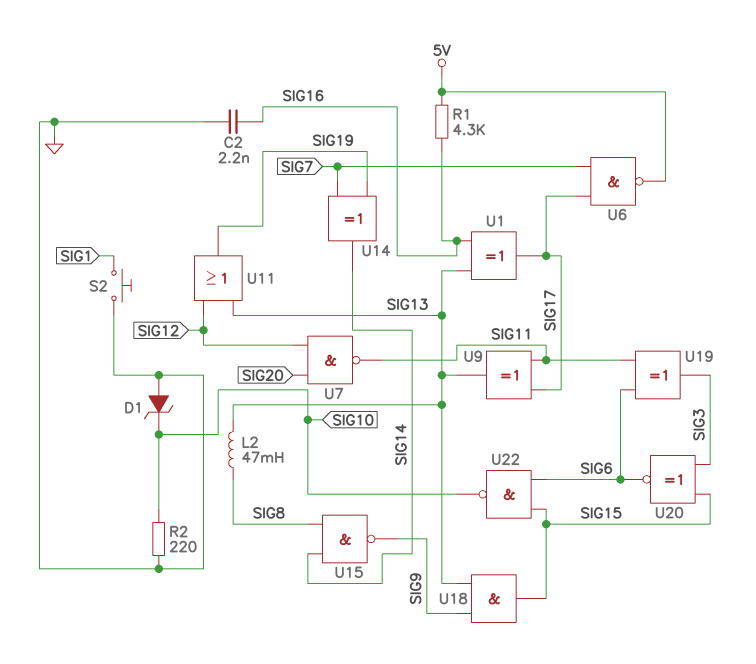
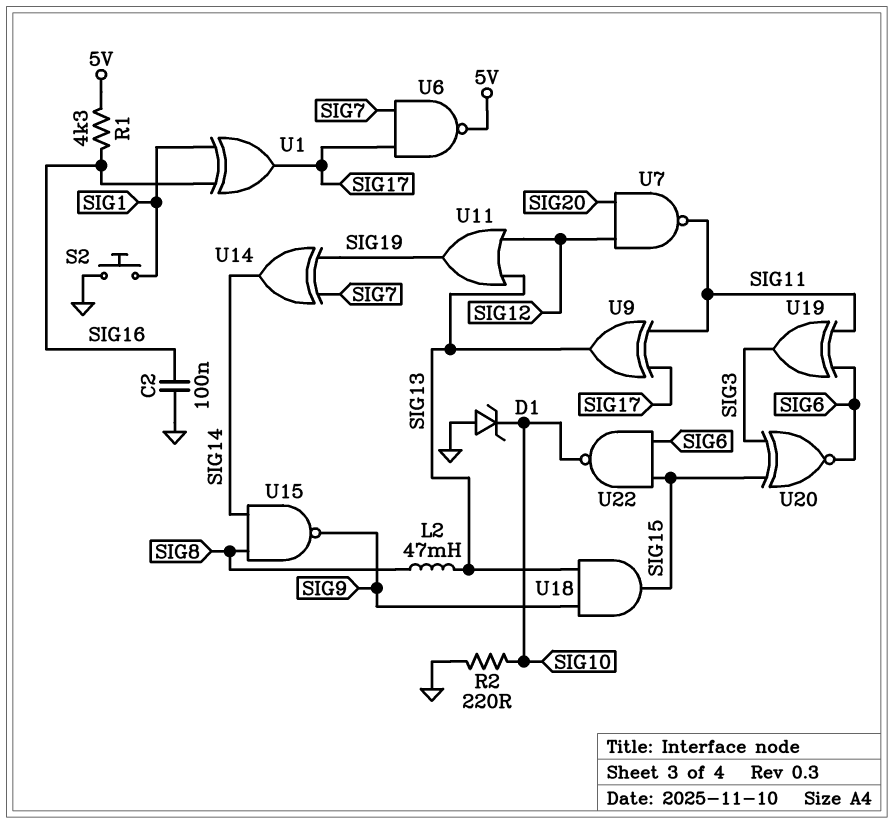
C2: 2.2nF (GND, SIG16) -> 100nF (GND, SIG16)
U1: XOR (in SIG13, in SIG16, out SIG17) -> XOR (in SIG1, in SIG16, out SIG17)

